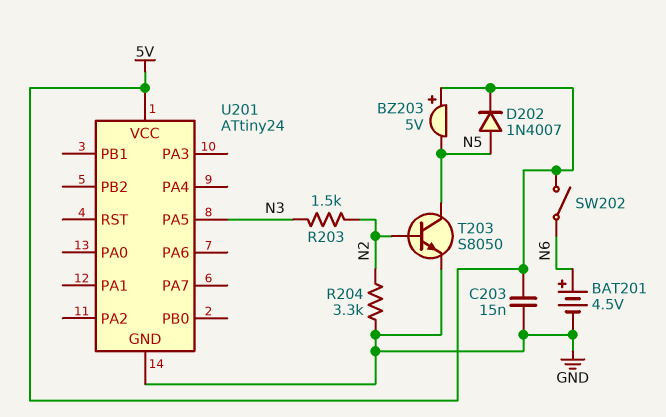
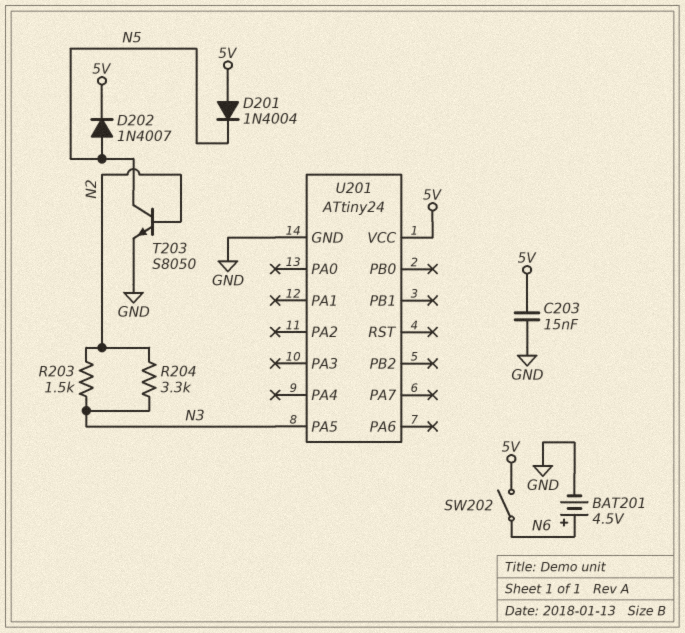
BZ203: buzzer 5V (plus 5V, minus N5) -> none
D201: none -> diode 1N4004 (A 5V, K N5)
R204: 3.3k (GND, N2) -> 3.3k (N2, N3)

